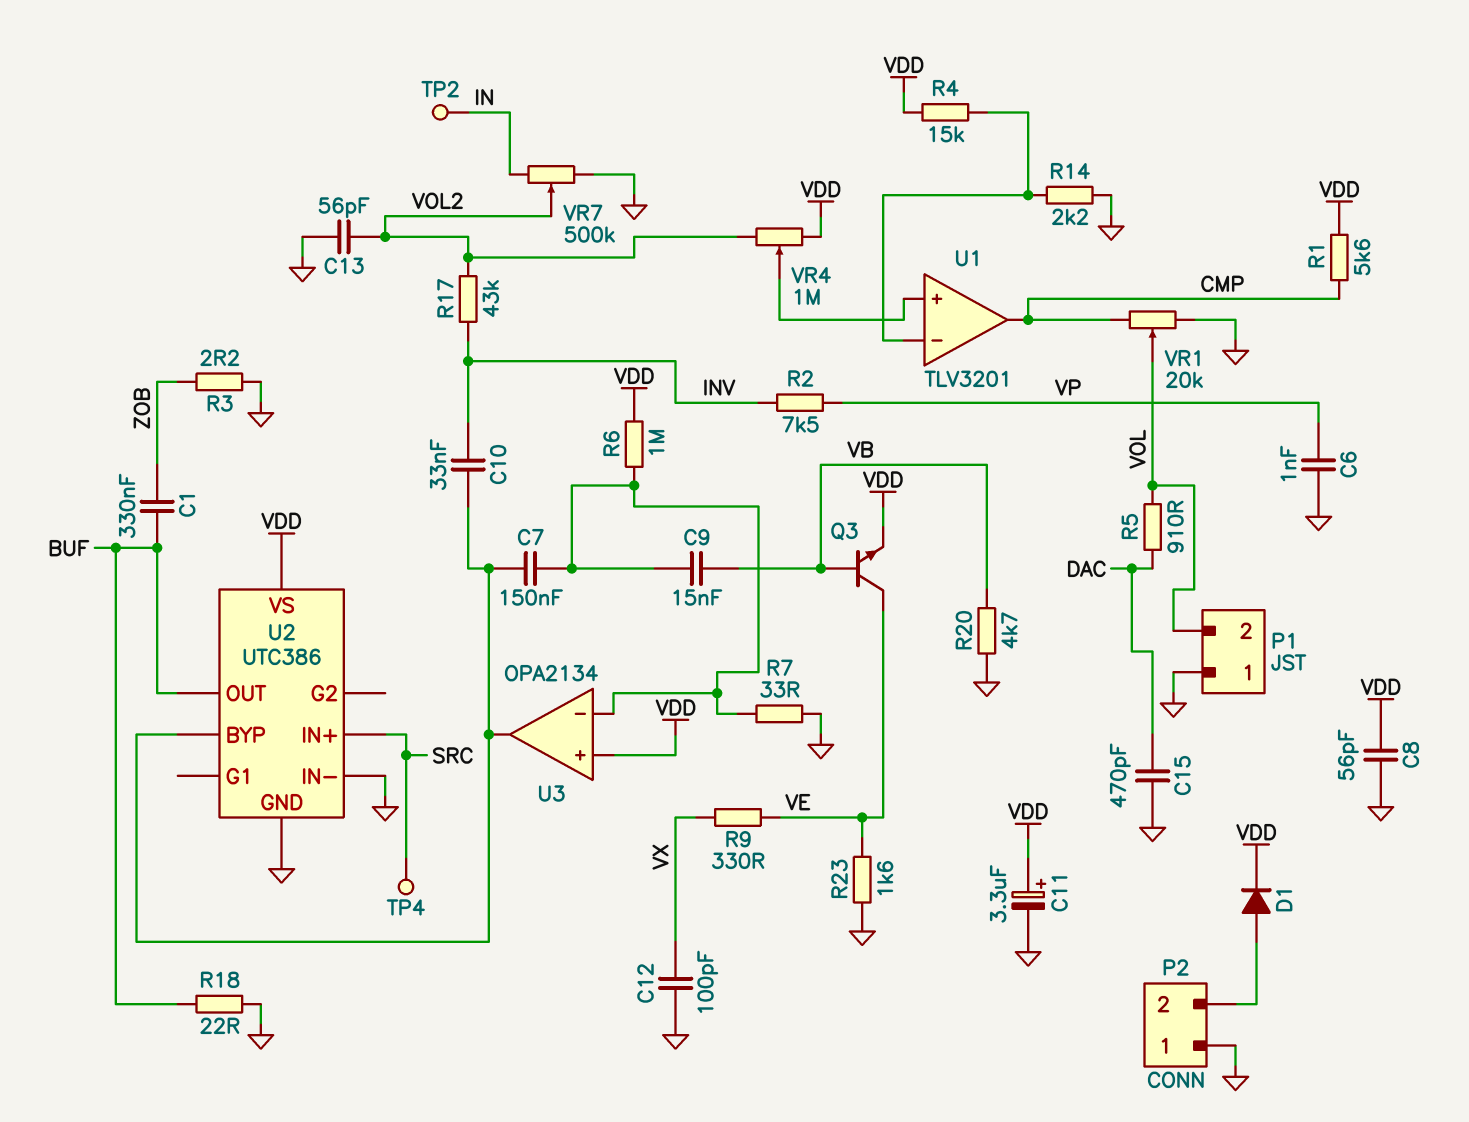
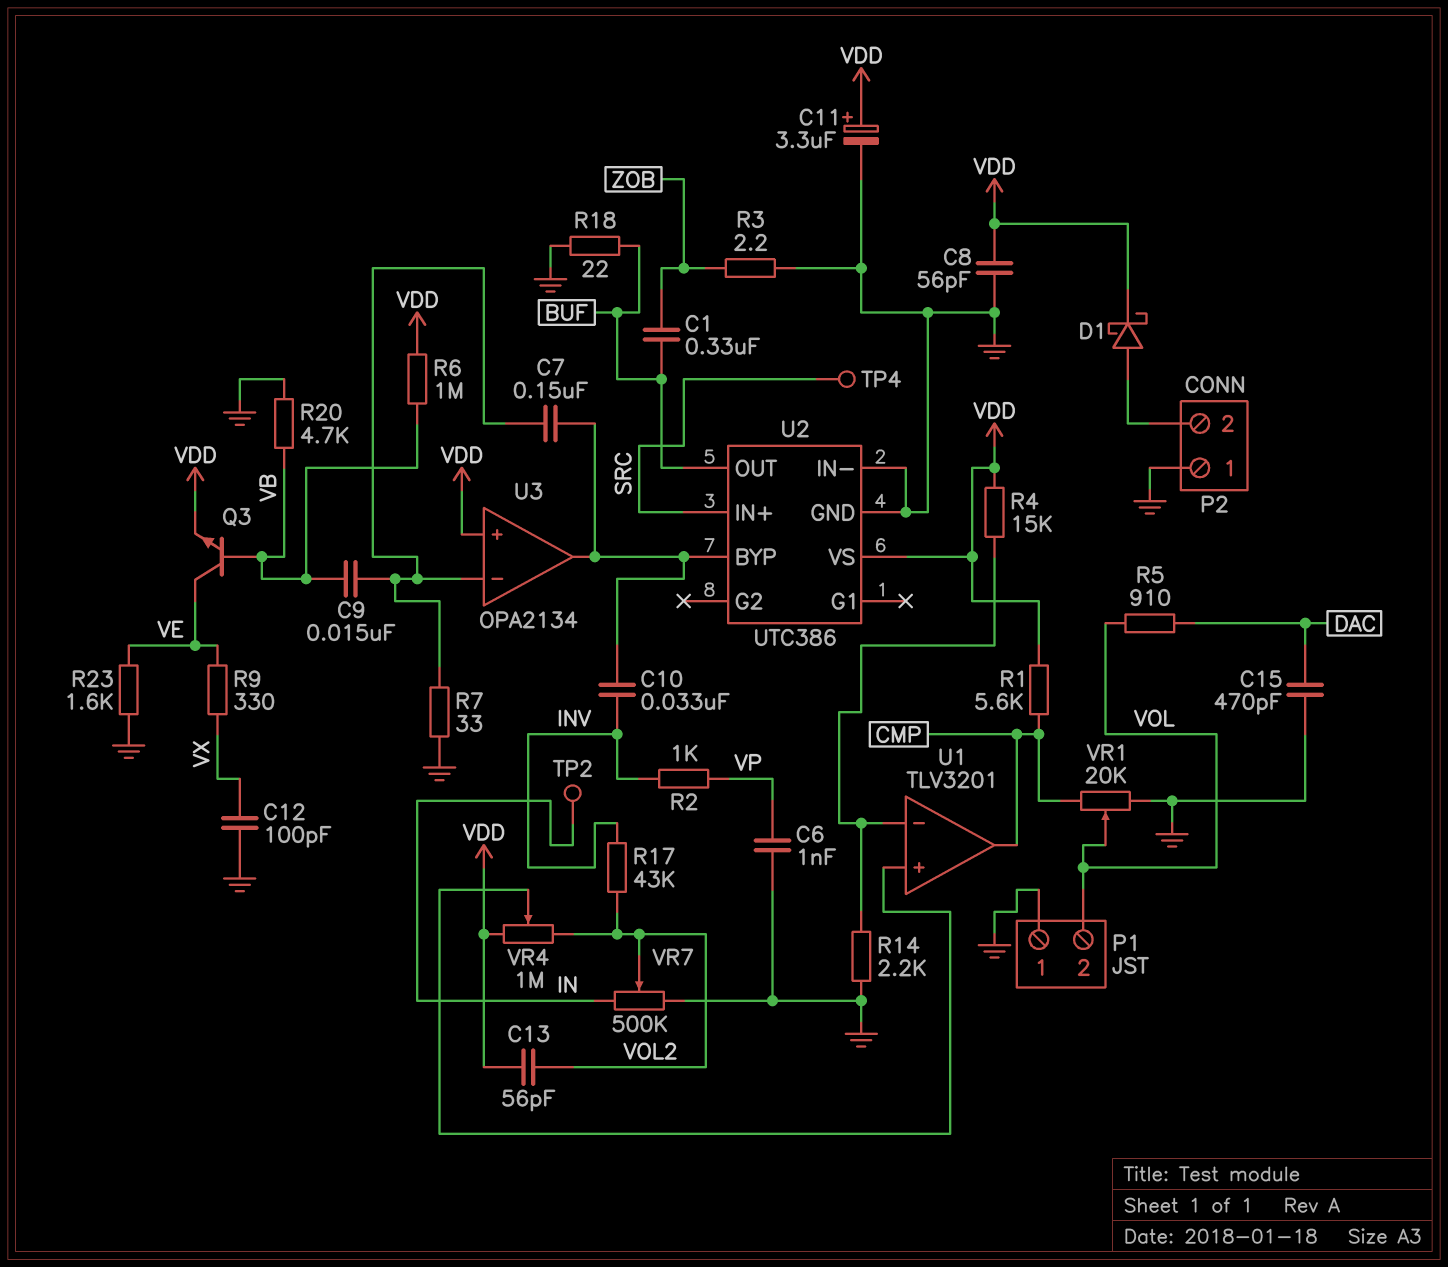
C13: 56pF (GND, VOL2) -> 56pF (VDD, VOL2)
D1: diode (A P2/2, K VDD) -> schottky (A P2/2, K VDD)
R2: 7.5k (INV, VP) -> 1k (INV, VP)
R6: 1M (U3/in-, VDD) -> 1M (VB, VDD)

